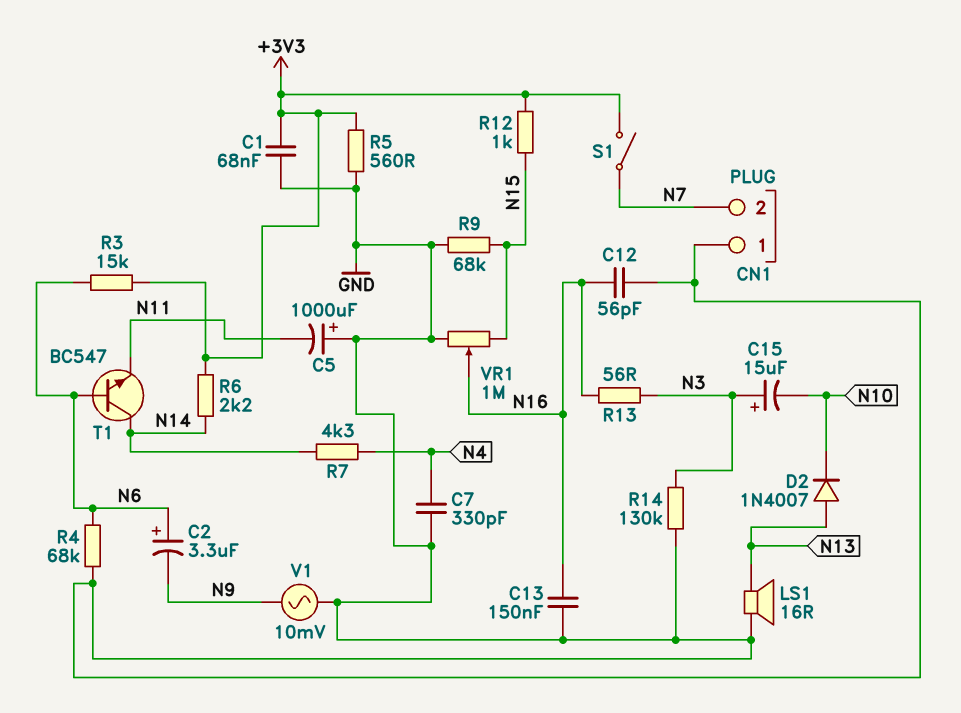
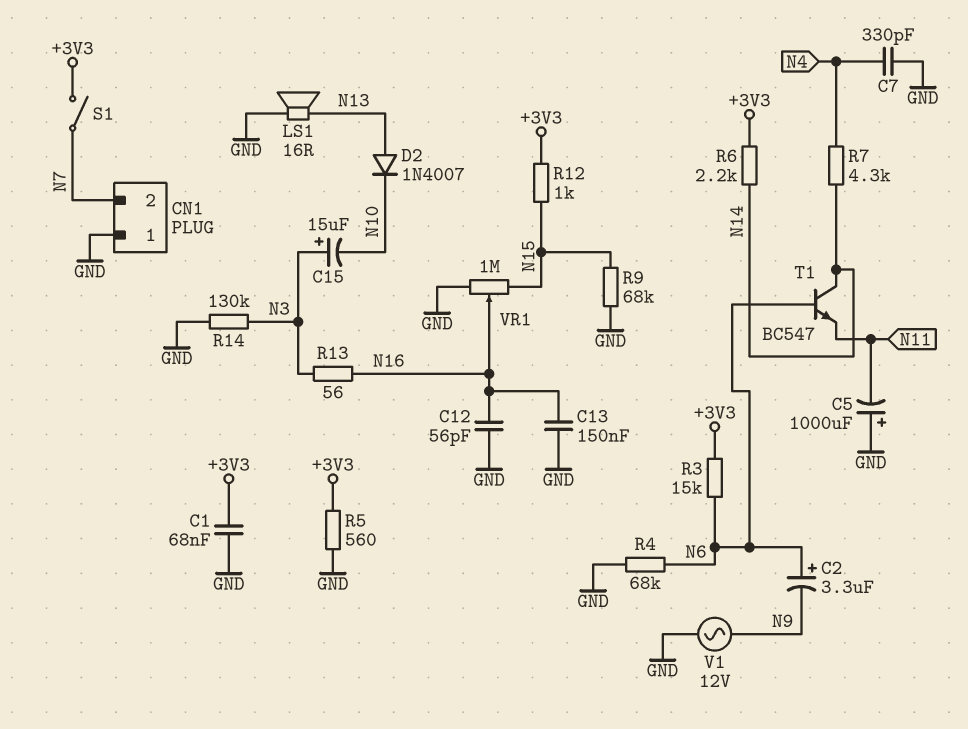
V1: AC 10mV (GND, N9) -> AC 12V (GND, N9)

